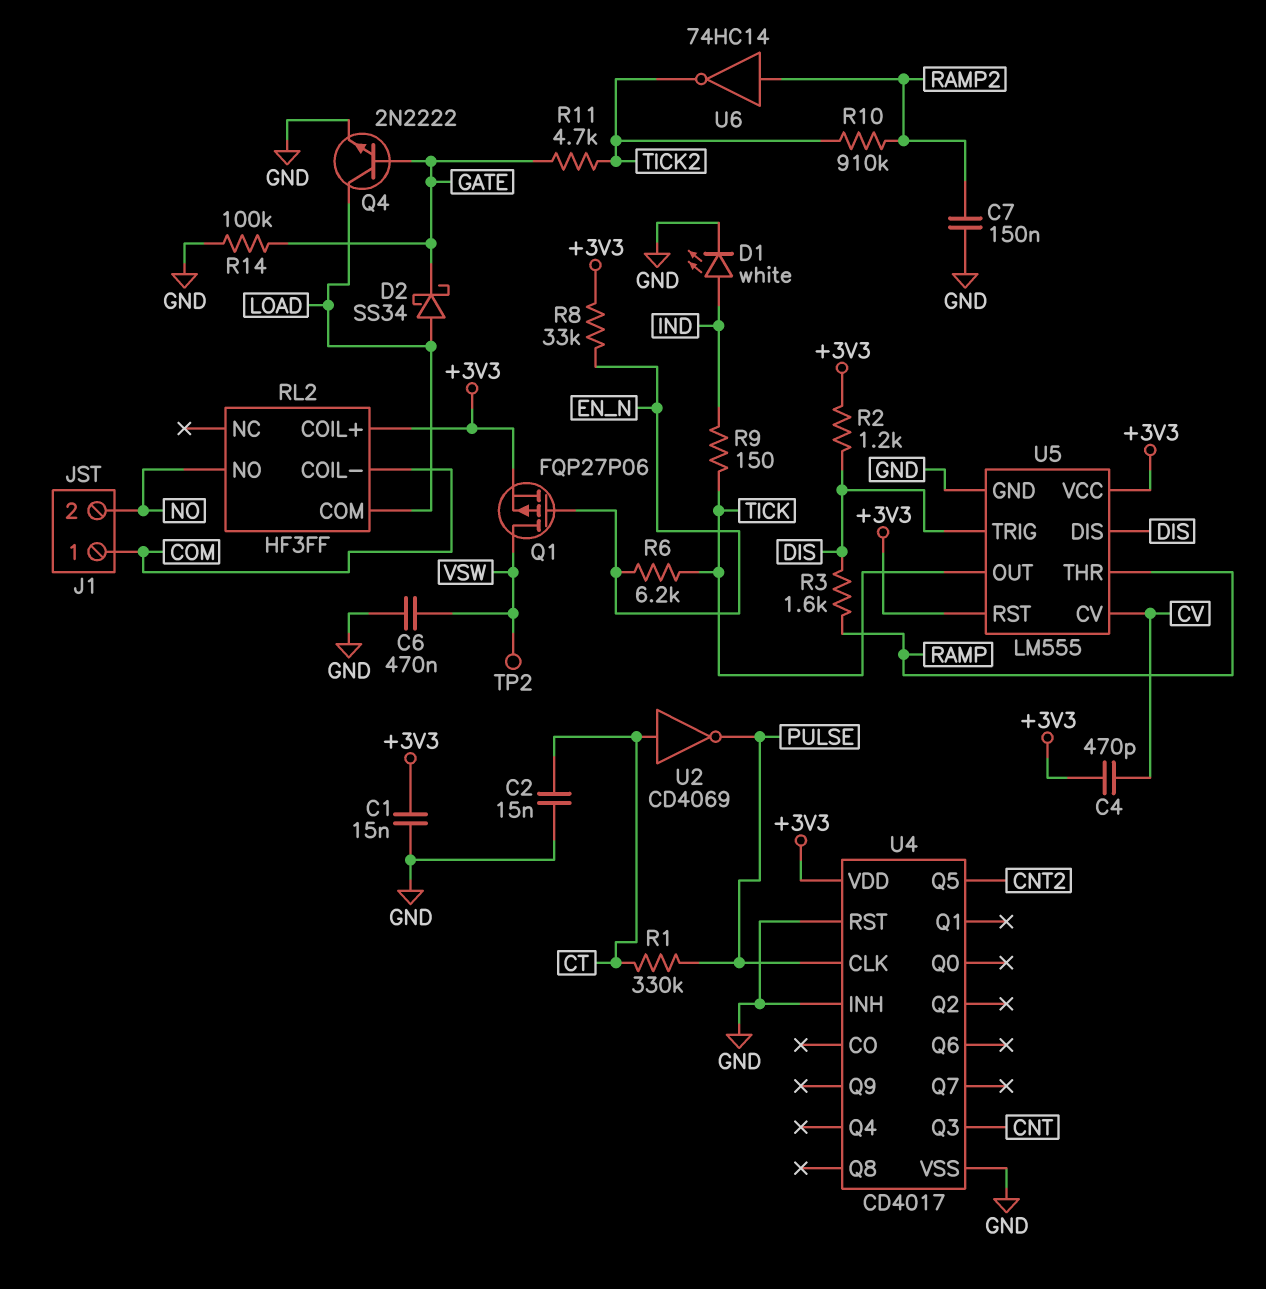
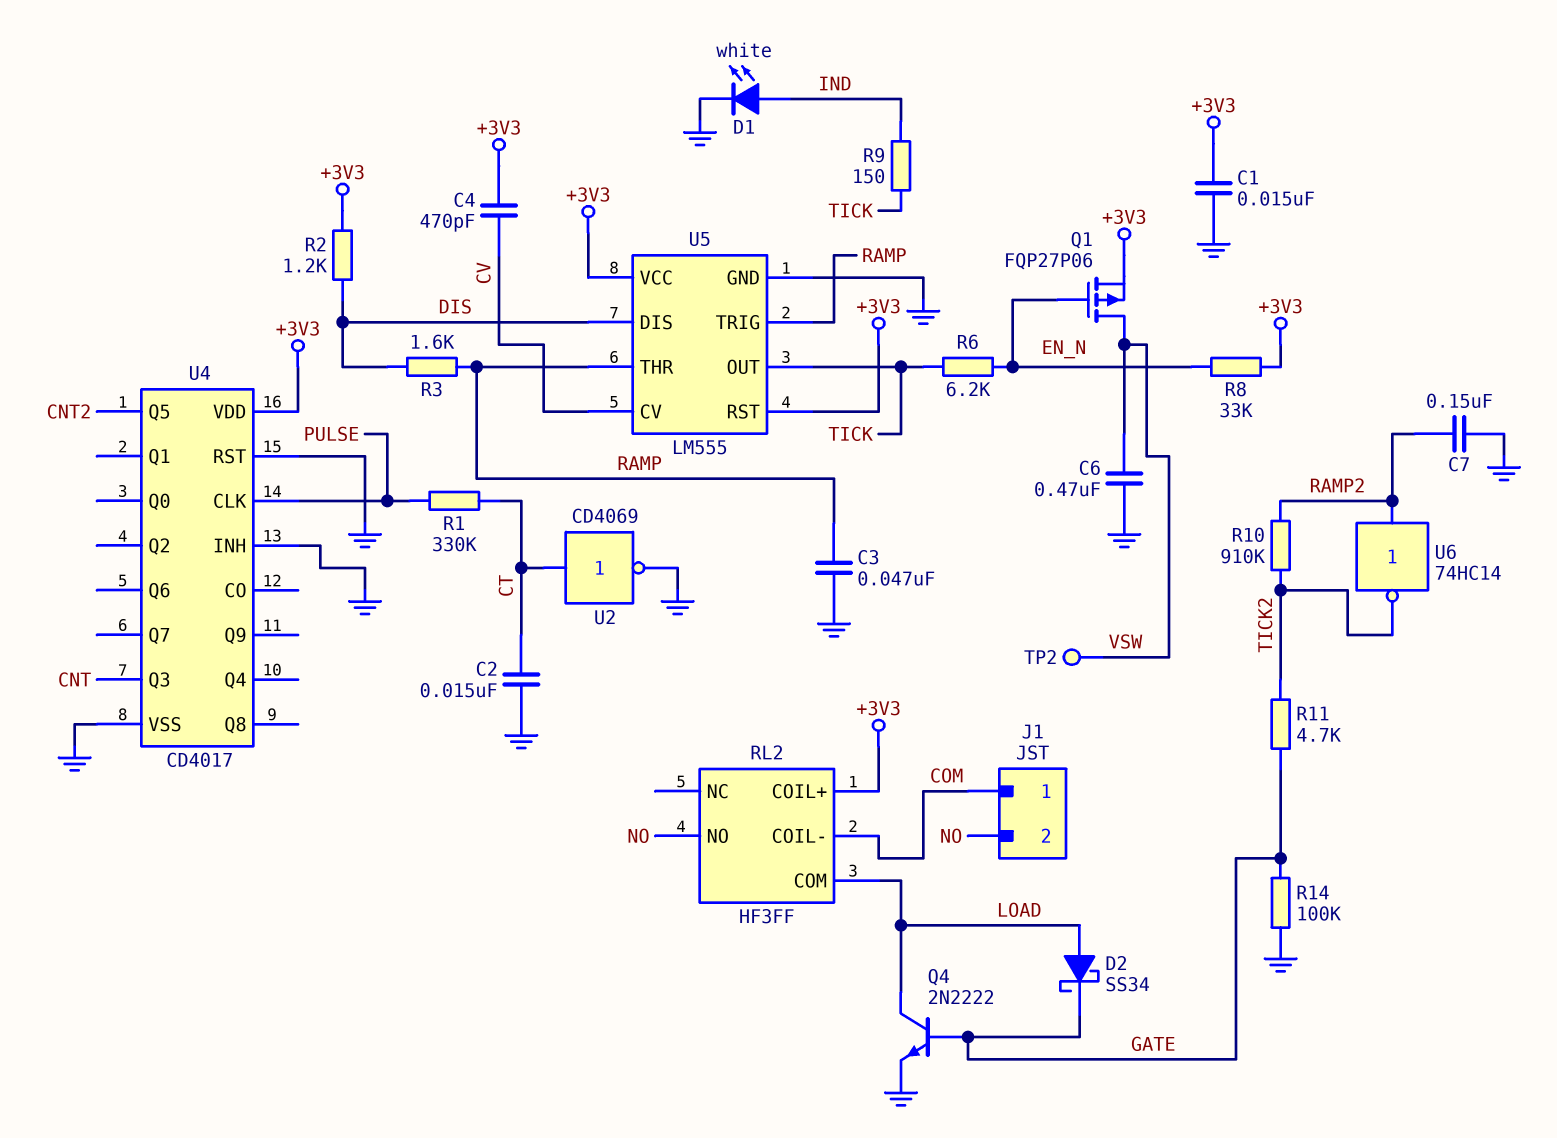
C3: none -> 47nF (GND, RAMP)
U2: NOT CD4069 (in CT, out PULSE) -> NOT CD4069 (in CT, out GND)
U5 pin TRIG: DIS -> RAMP

